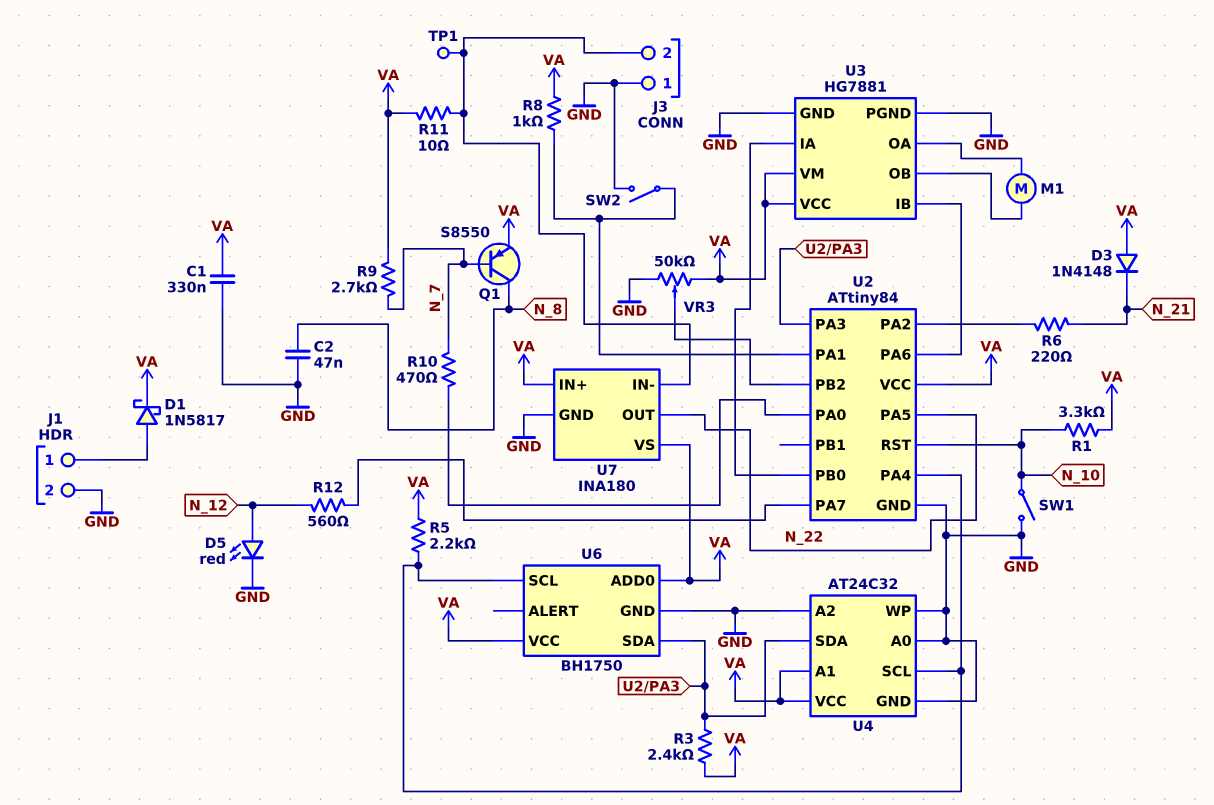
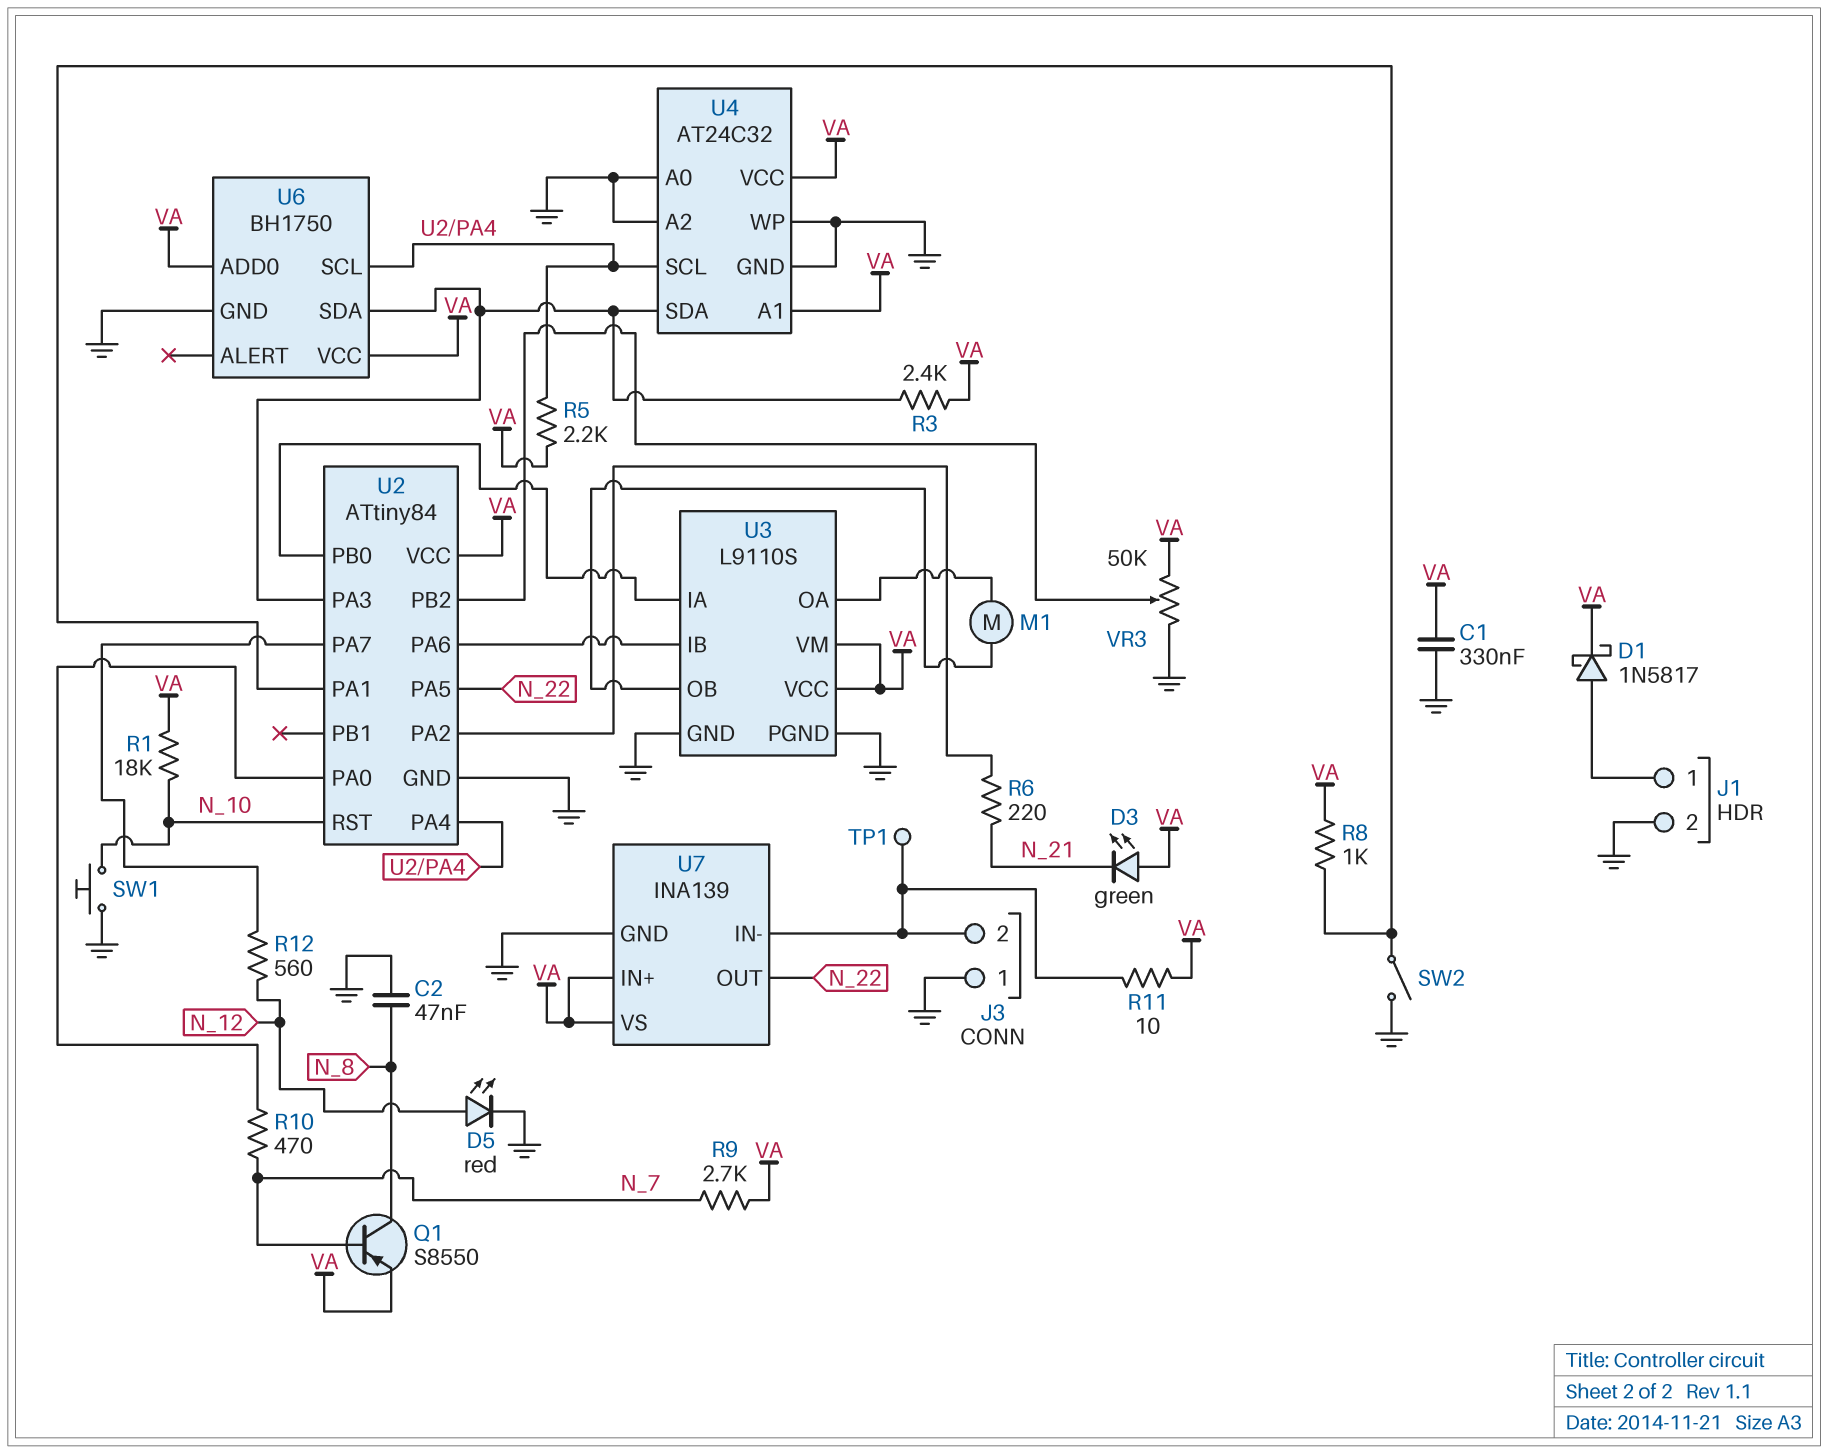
D3: diode 1N4148 (A VA, K N_21) -> LED green (A VA, K N_21)
R1: 3.3k (N_10, VA) -> 18k (N_10, VA)
SW1: switch (GND, N_10) -> button (GND, N_10)
U3: HG7881 -> L9110S
U7: INA180 -> INA139

